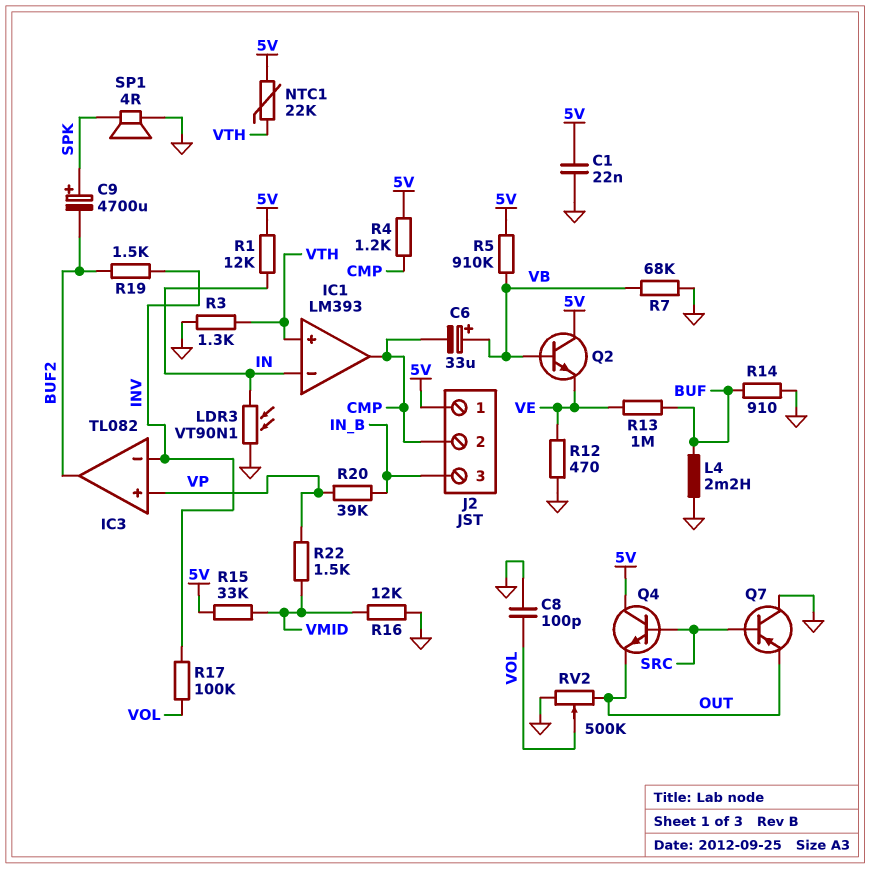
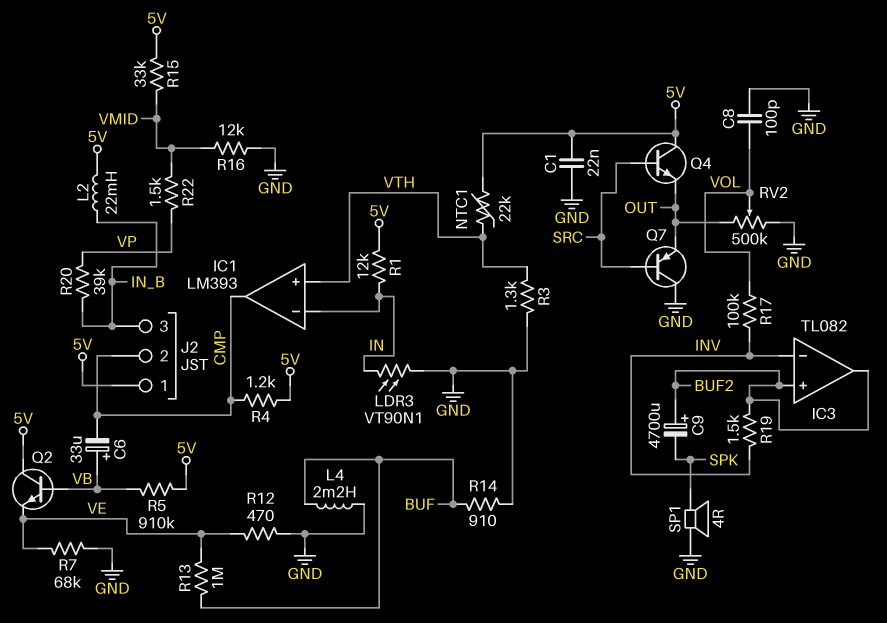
C9: 4700uF (plus SPK, minus BUF2) -> 4700uF (plus BUF2, minus SPK)
IC3 pin in+: VP -> BUF2
L2: none -> 22mH (5V, IN_B)
R7: 68k (GND, VB) -> 68k (GND, VE)

